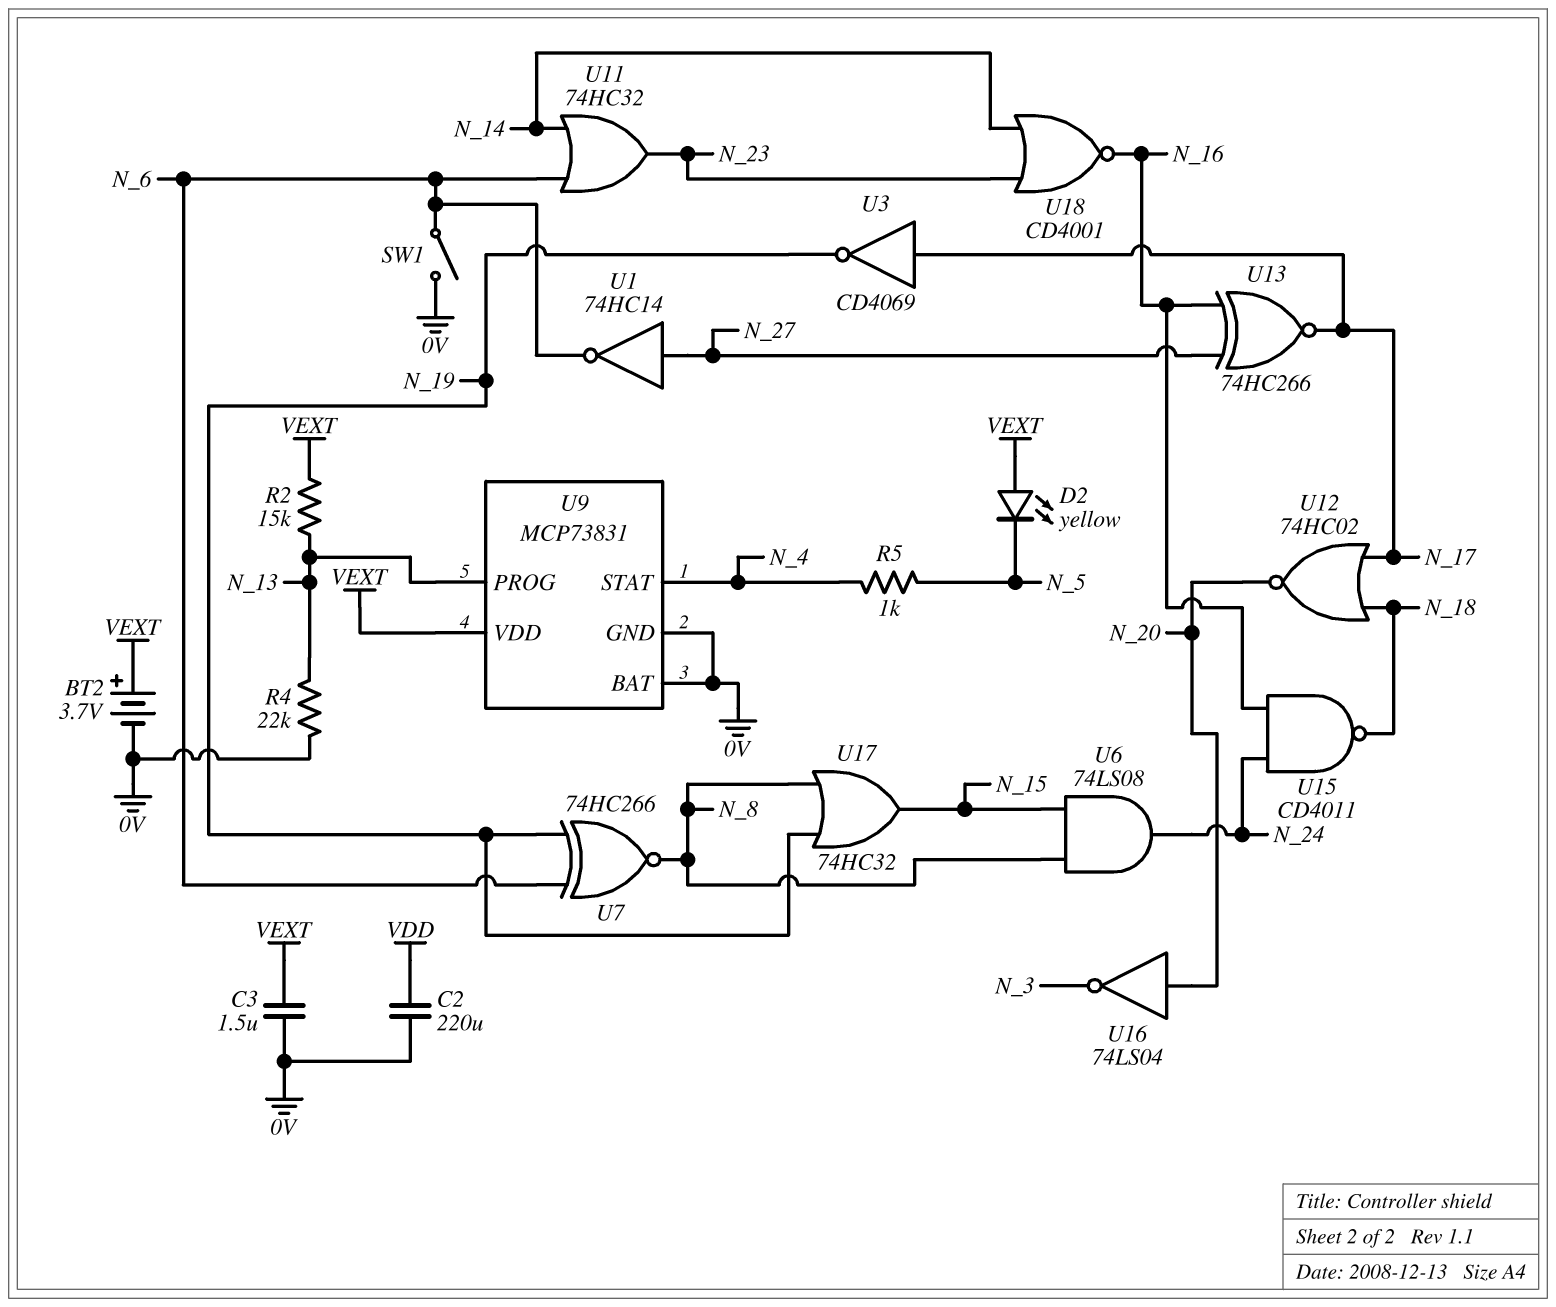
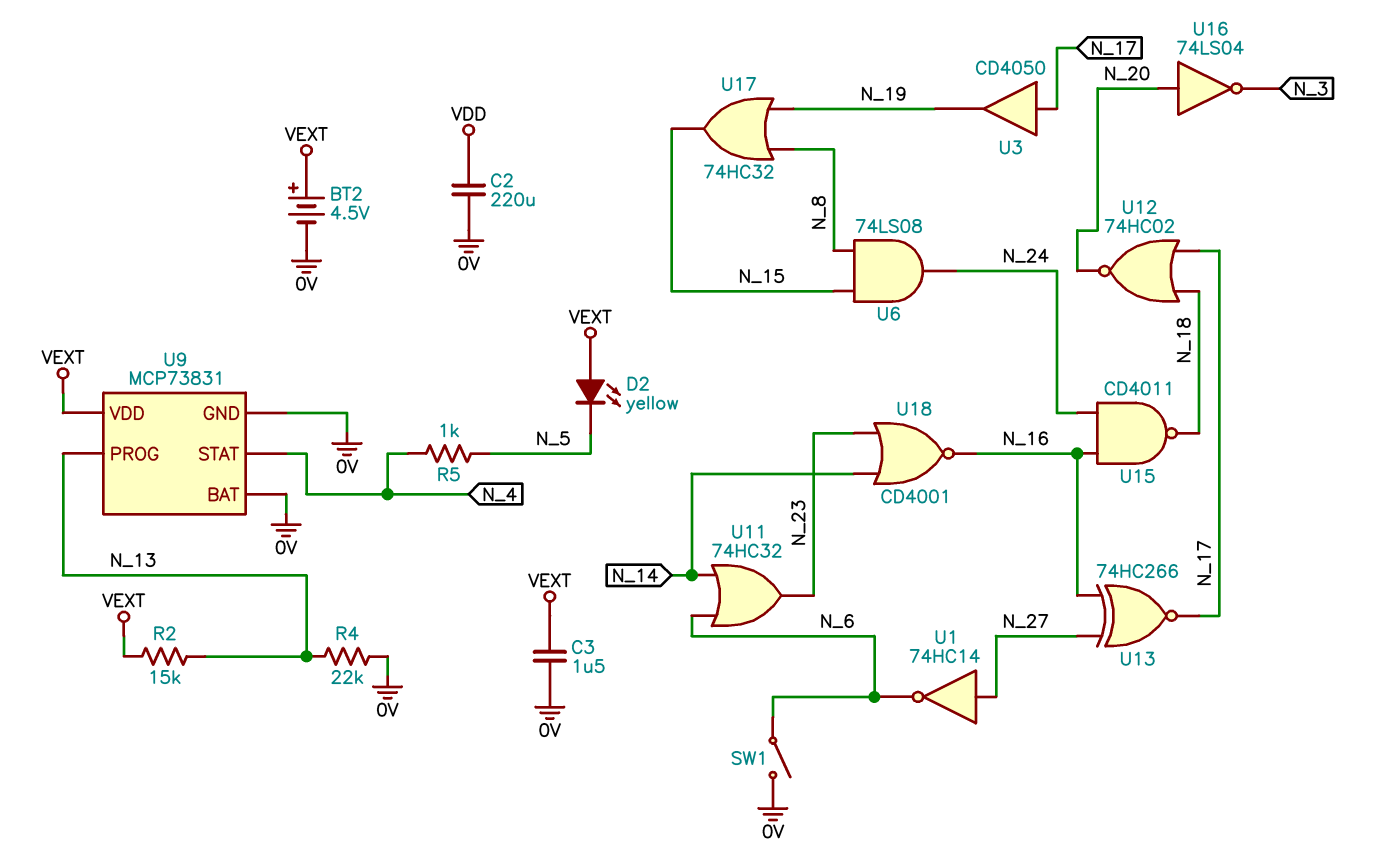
BT2: 3.7V (plus VEXT, minus 0V) -> 4.5V (plus VEXT, minus 0V)
U3: NOT CD4069 (in N_17, out N_19) -> buffer CD4050 (in N_17, out N_19)
U7: XNOR 74HC266 (in N_6, in N_19, out N_8) -> none

